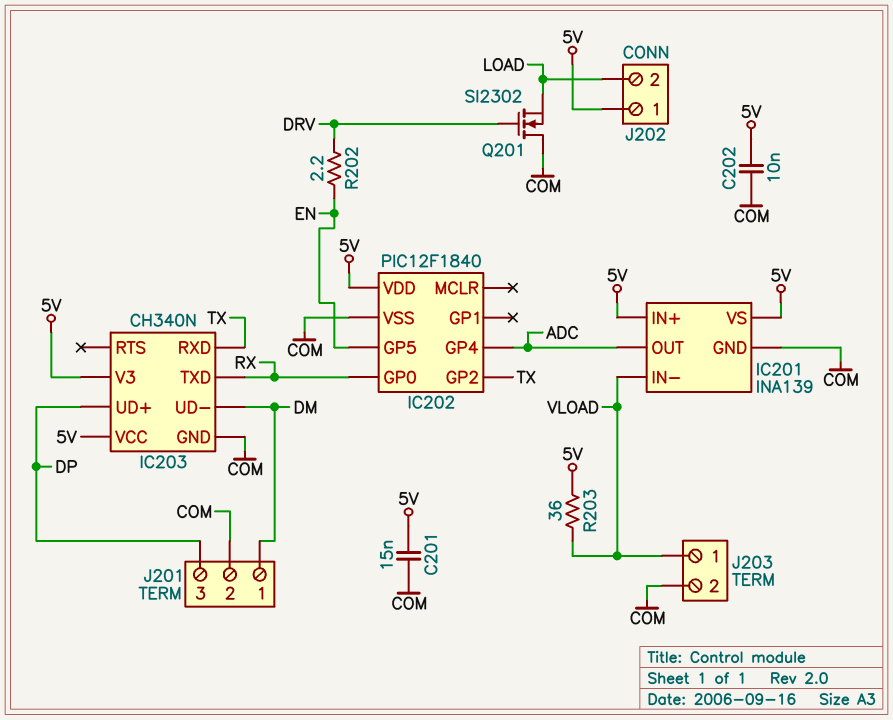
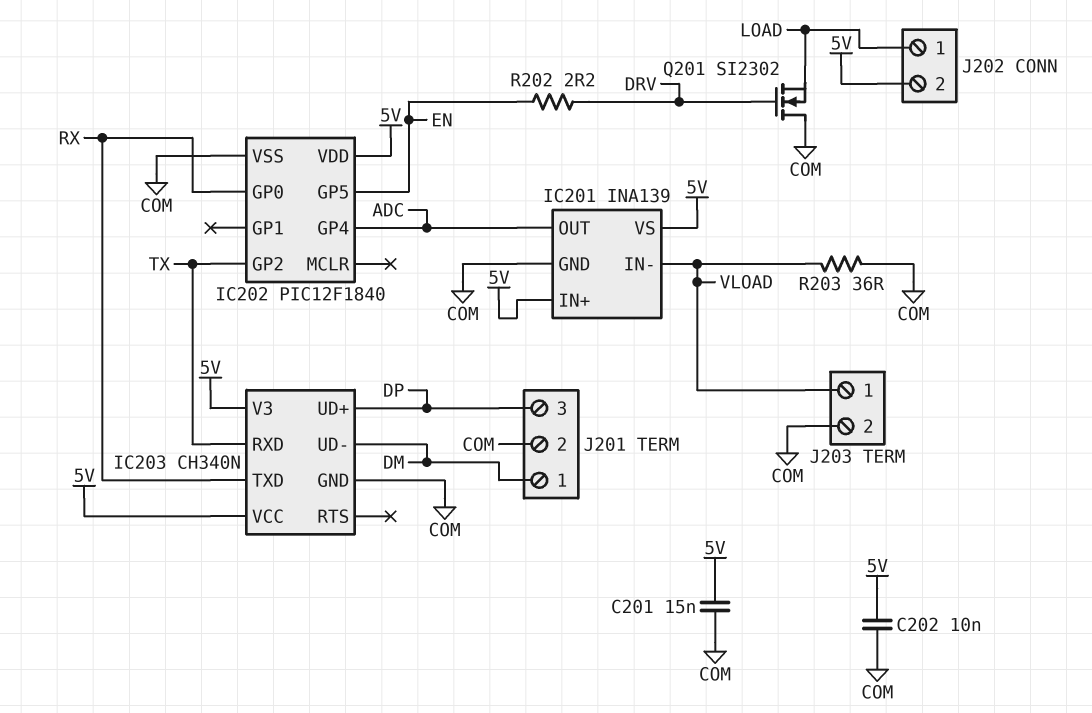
J202 pin 1: 5V -> LOAD
J202 pin 2: LOAD -> 5V
R203: 36 (5V, VLOAD) -> 36 (COM, VLOAD)

